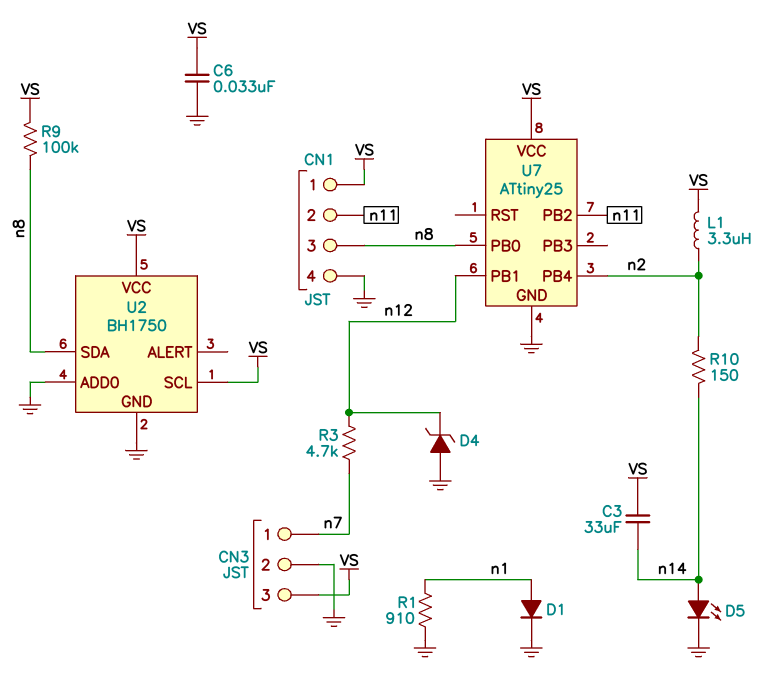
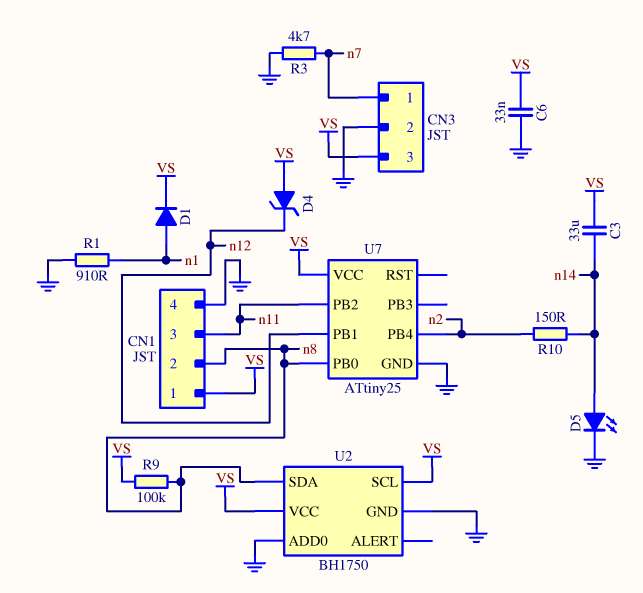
CN1 pin 2: n11 -> n8
CN1 pin 3: n8 -> n11
D1: diode (A n1, K GND) -> diode (A n1, K VS)
D4: zener (A GND, K n12) -> zener (A VS, K n12)
L1: 3.3uH (VS, n2) -> none
R3: 4.7k (n7, n12) -> 4.7k (GND, n7)

